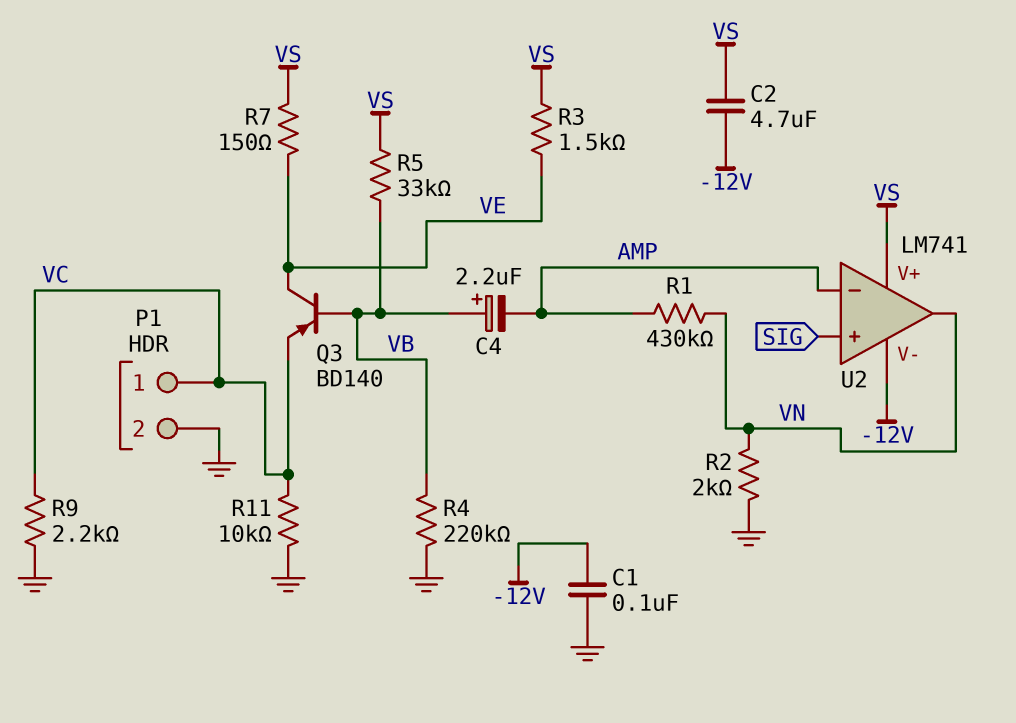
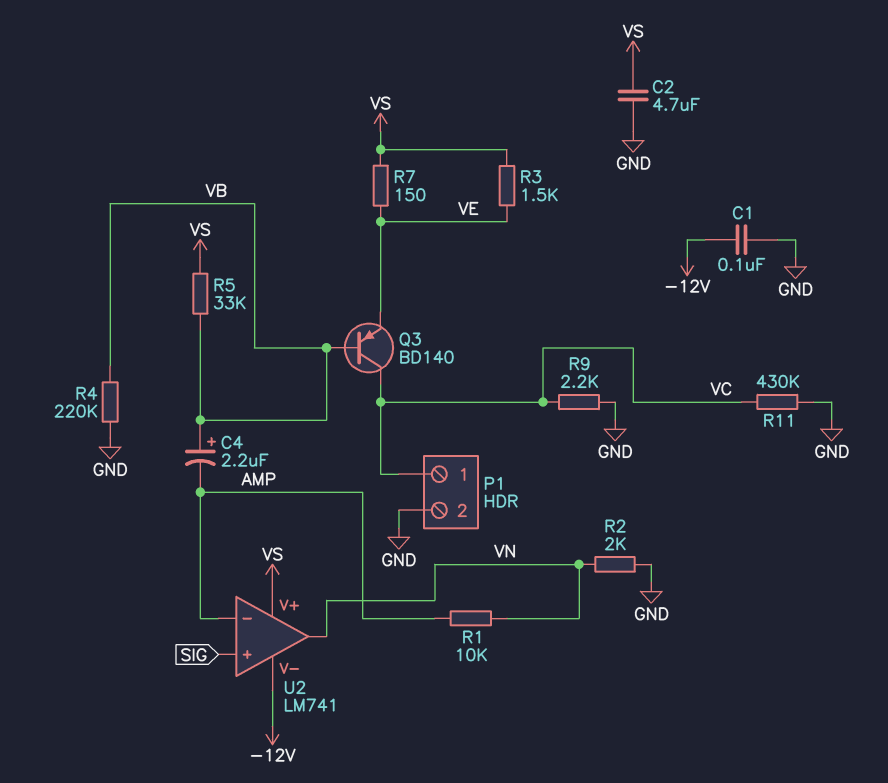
C2: 4.7uF (-12V, VS) -> 4.7uF (GND, VS)
Q3: PNP BD140 (B VB, C VE, E VC) -> PNP BD140 (B VB, C VC, E VE)
R1: 430k (AMP, VN) -> 10k (AMP, VN)
R11: 10k (GND, VC) -> 430k (GND, VC)

